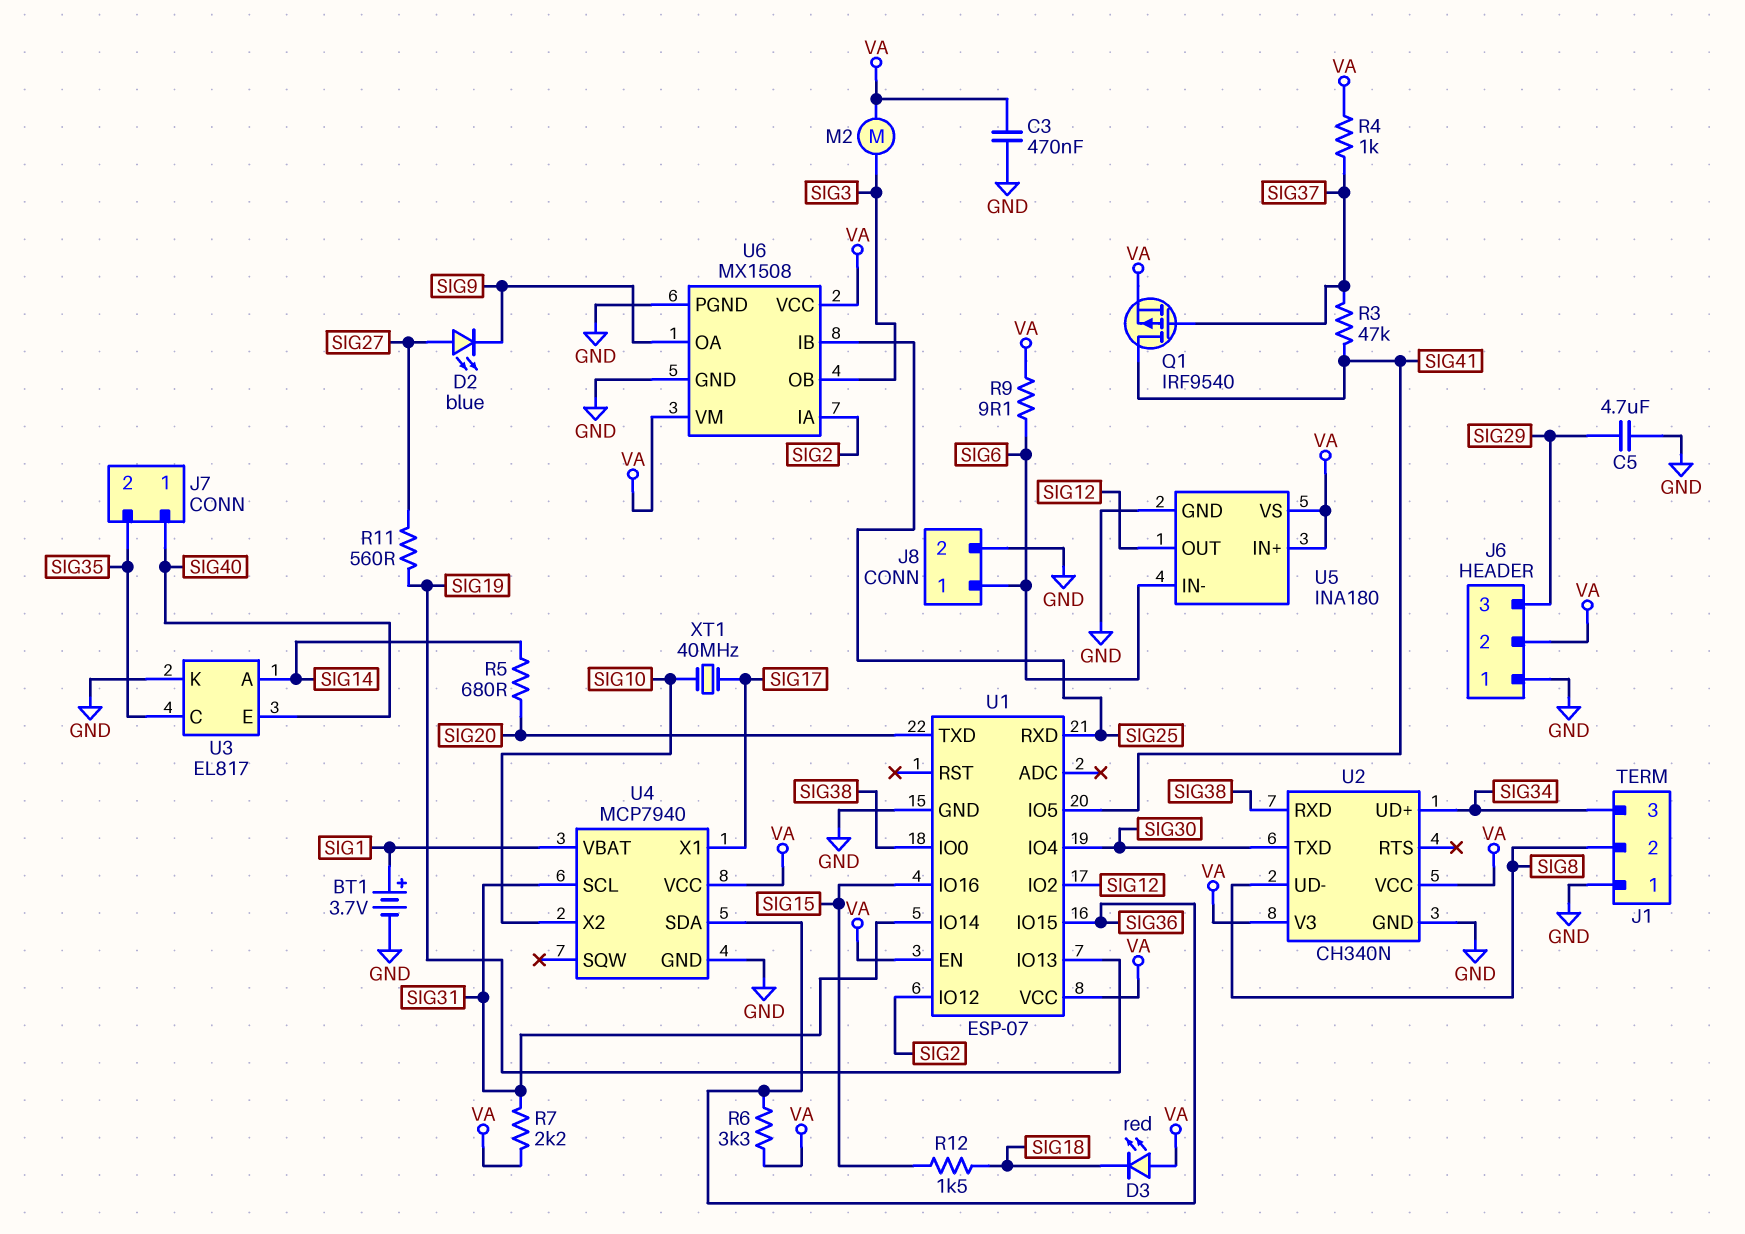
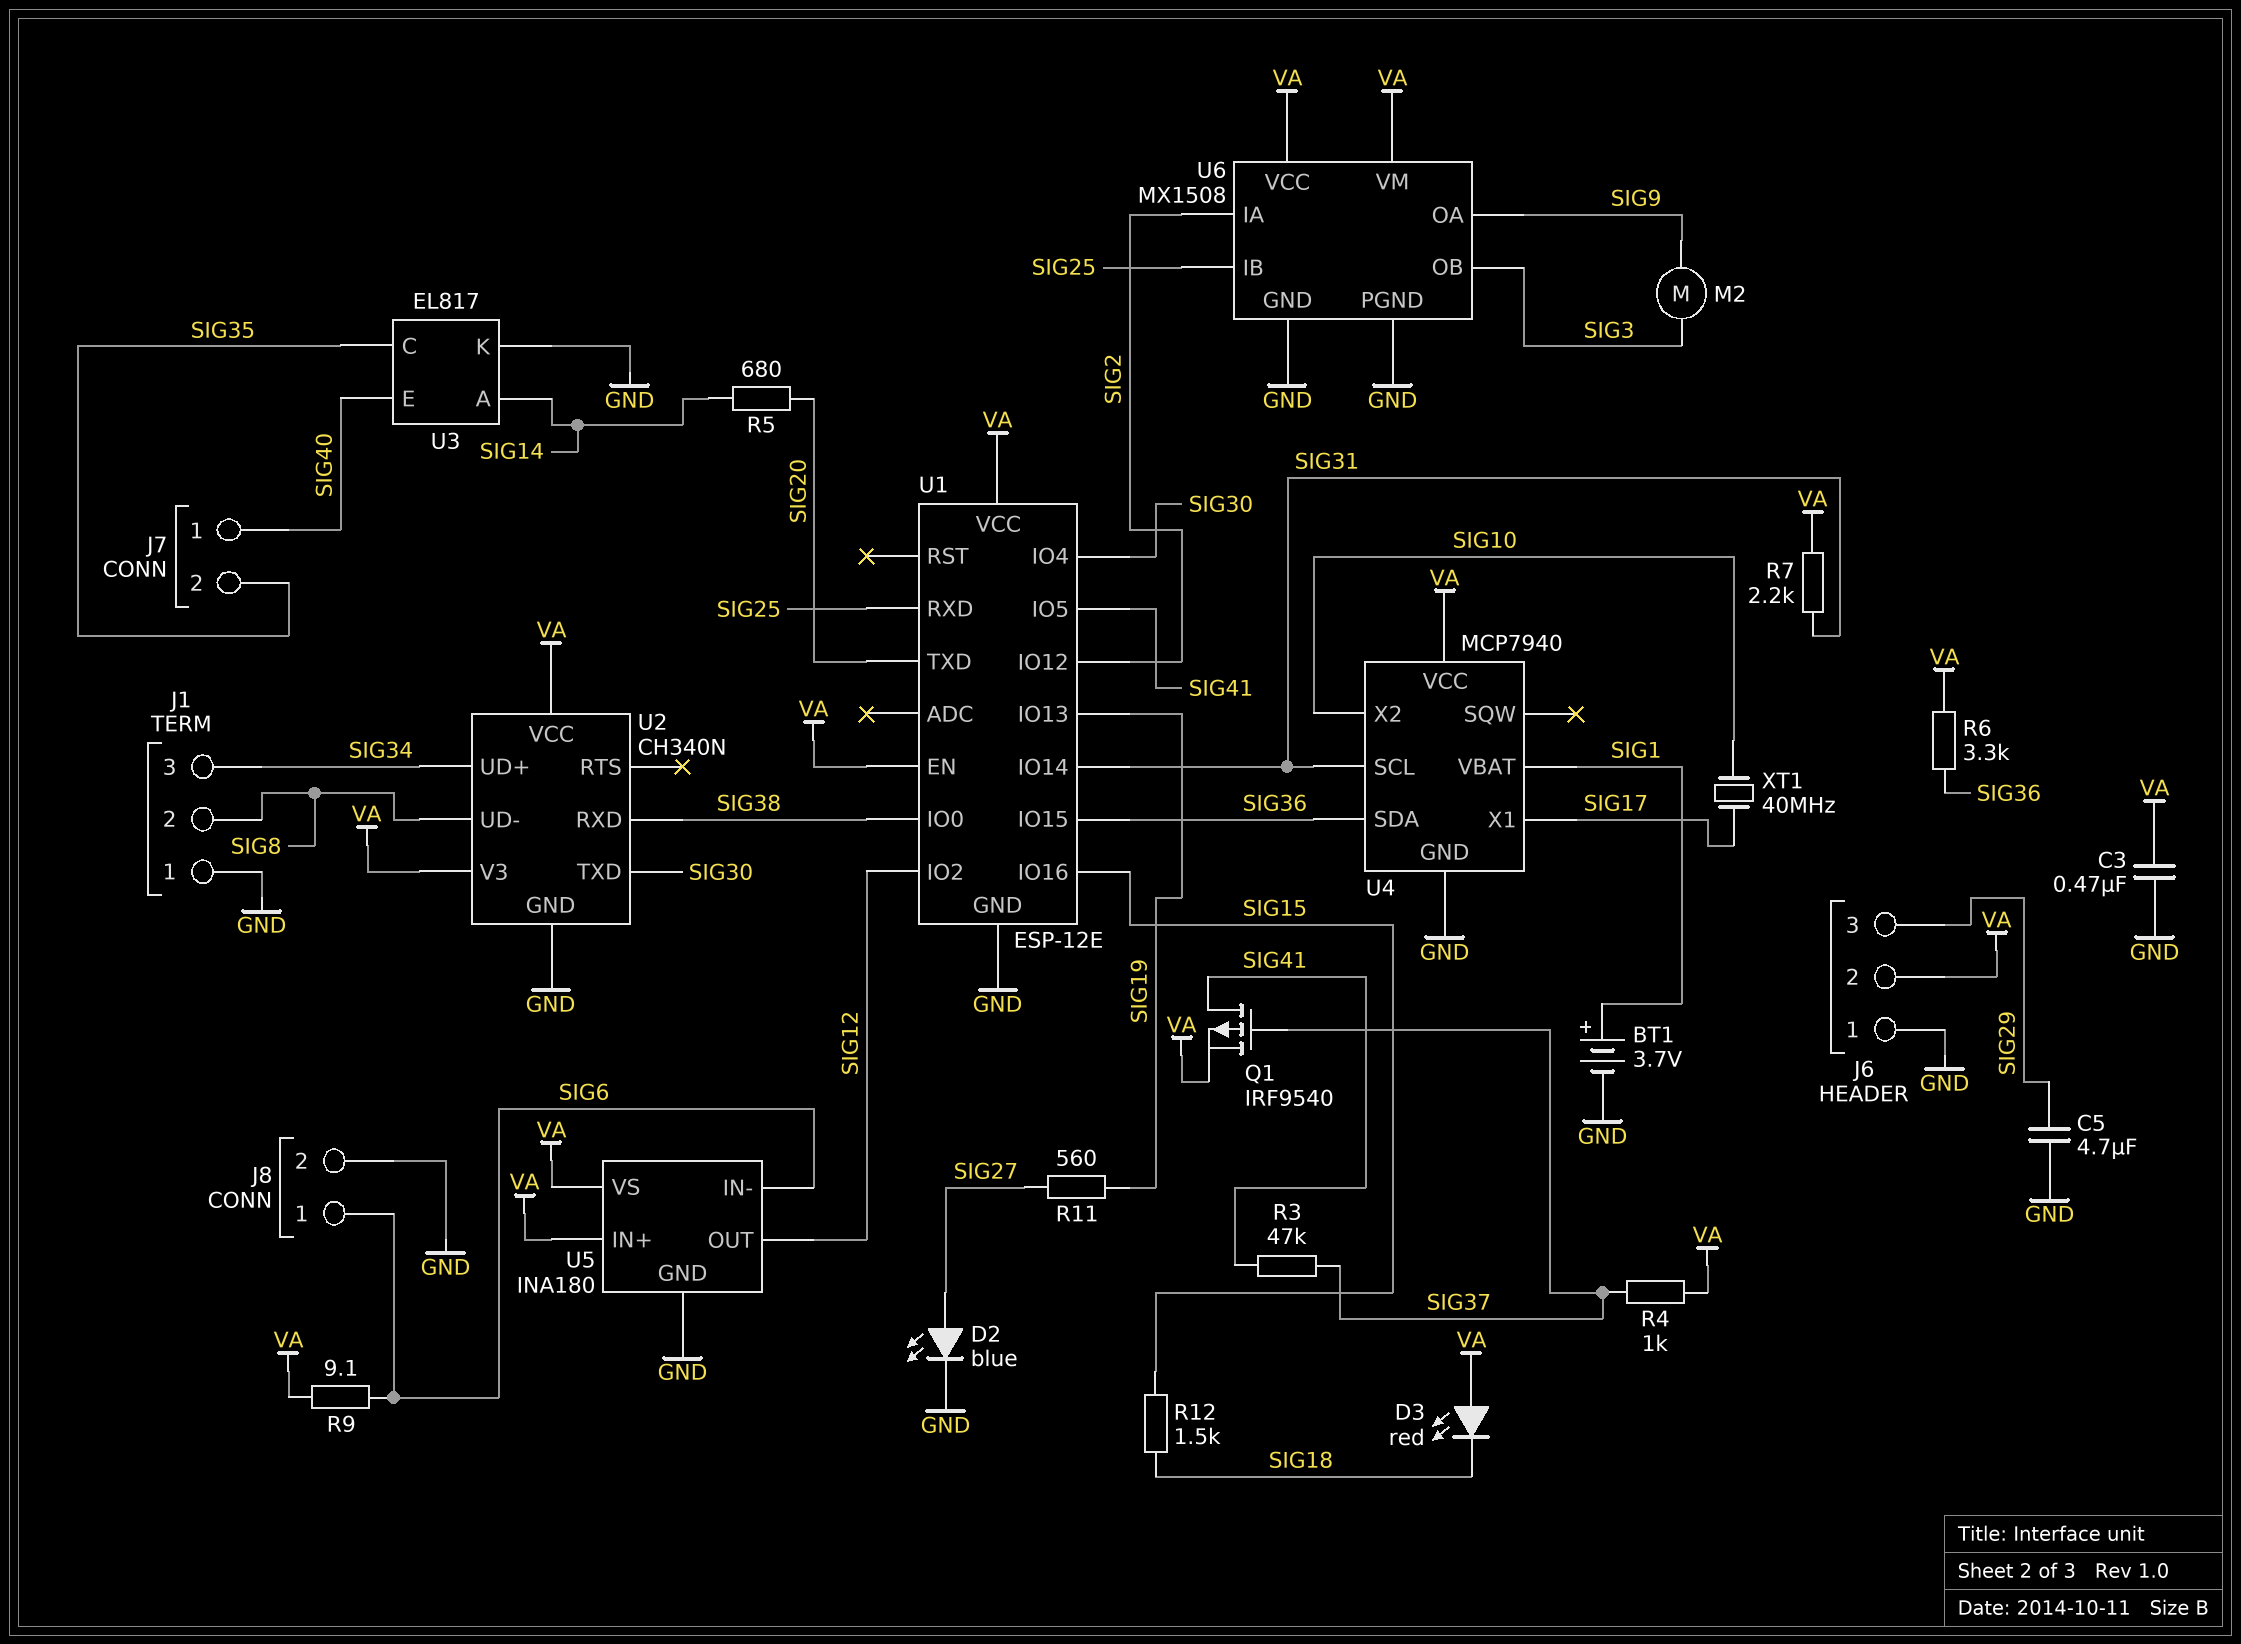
D2: LED blue (A SIG27, K SIG9) -> LED blue (A SIG27, K GND)
M2: motor (SIG3, VA) -> motor (SIG3, SIG9)
U1: ESP-07 -> ESP-12E

